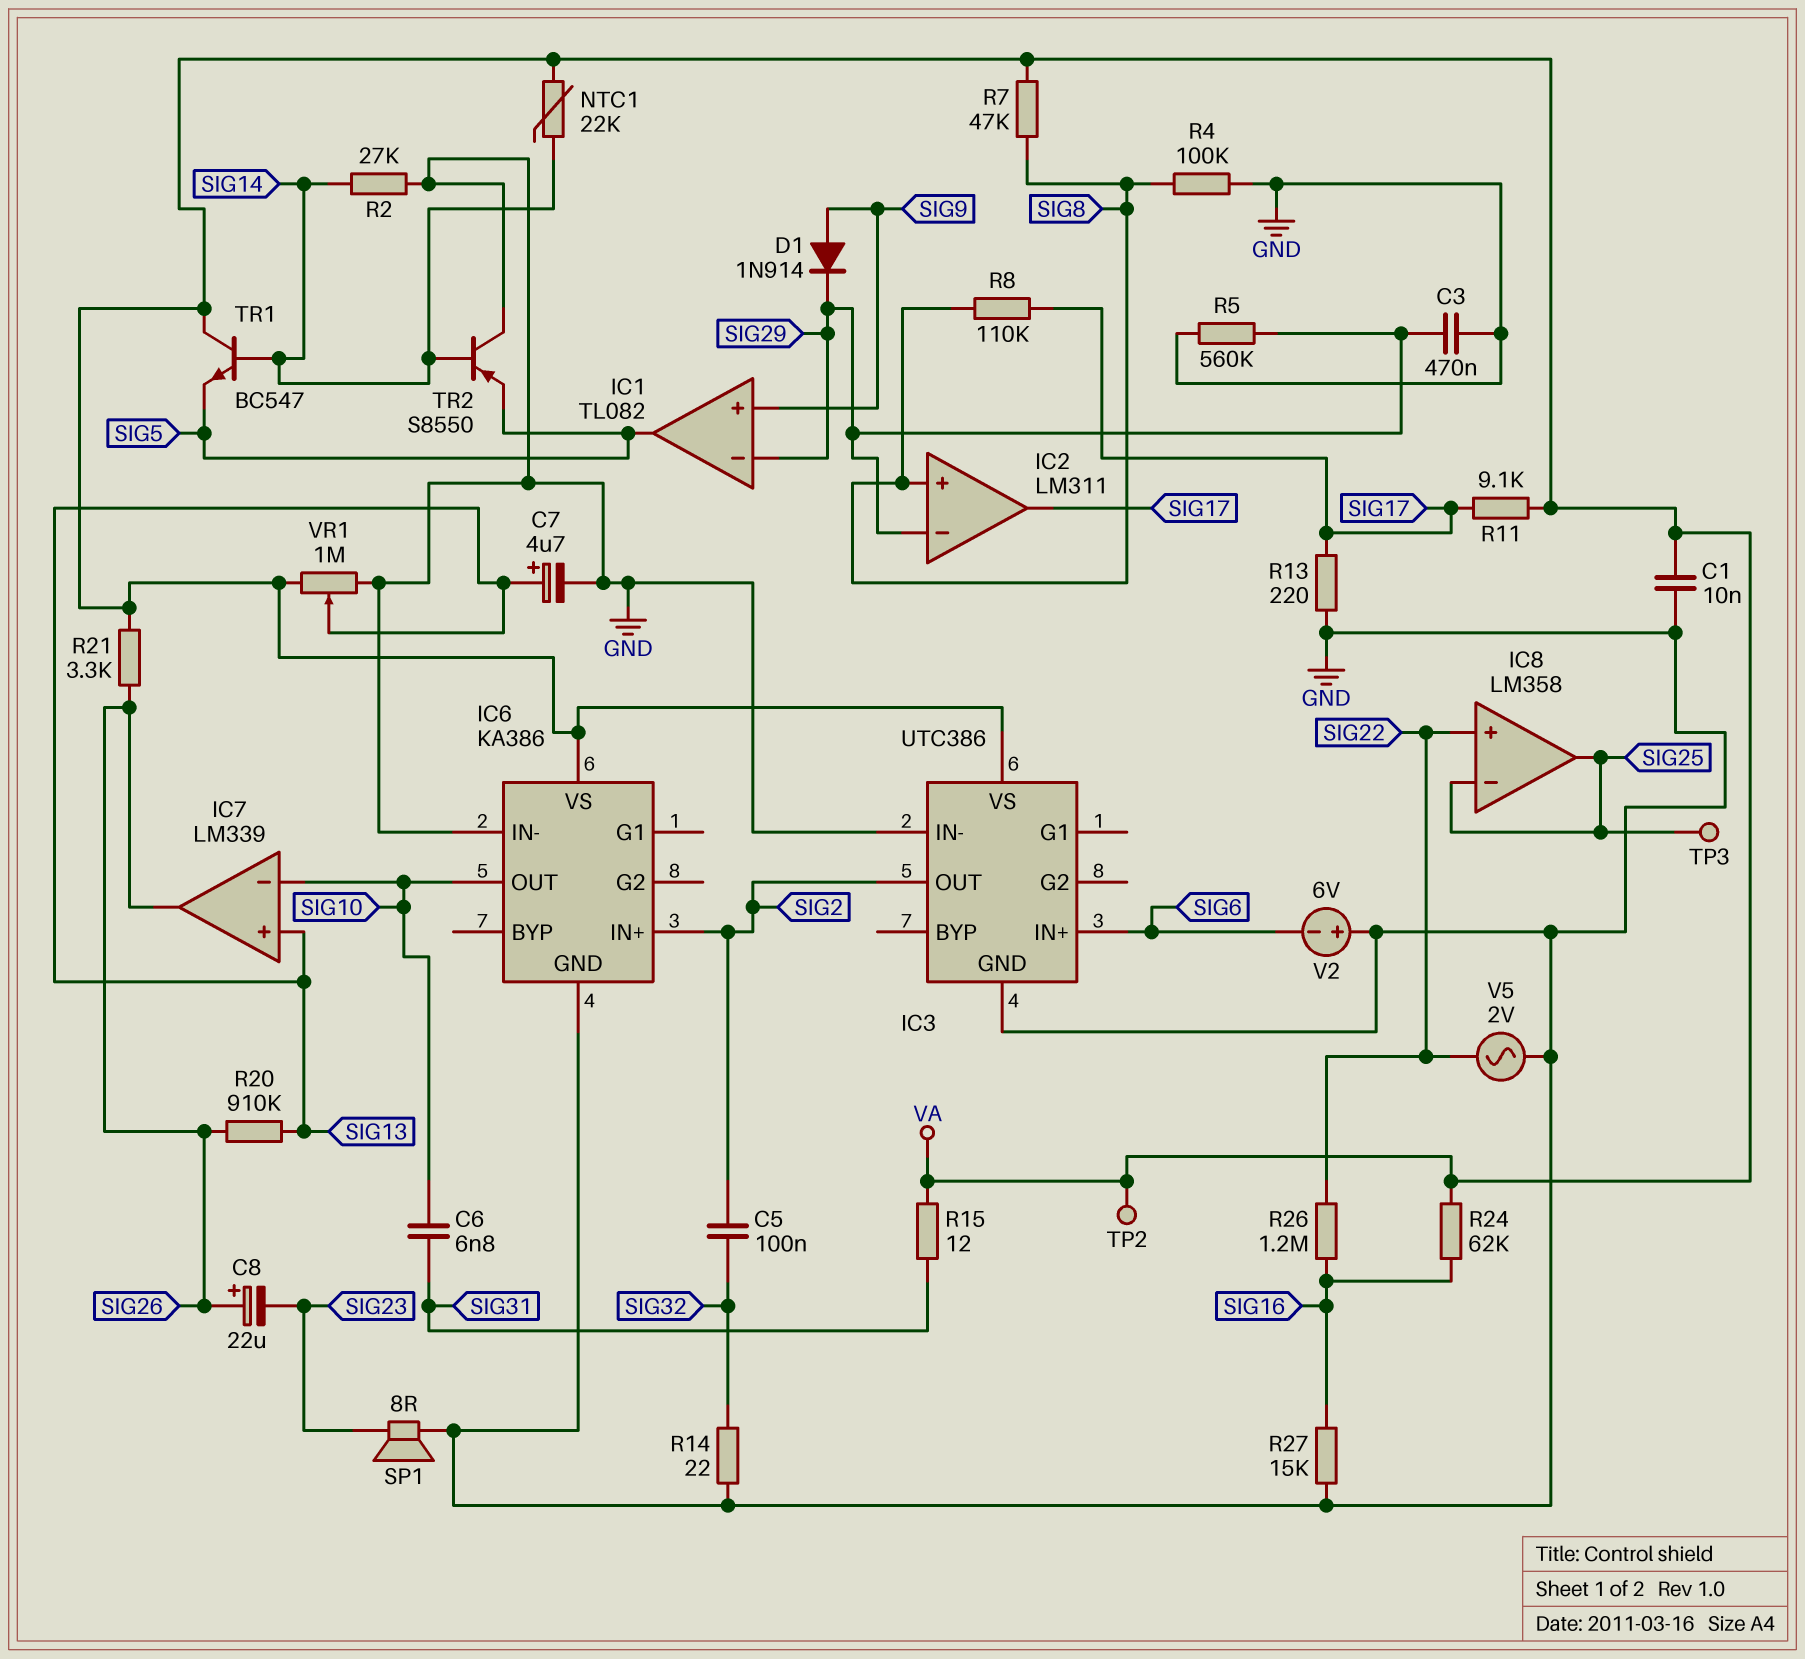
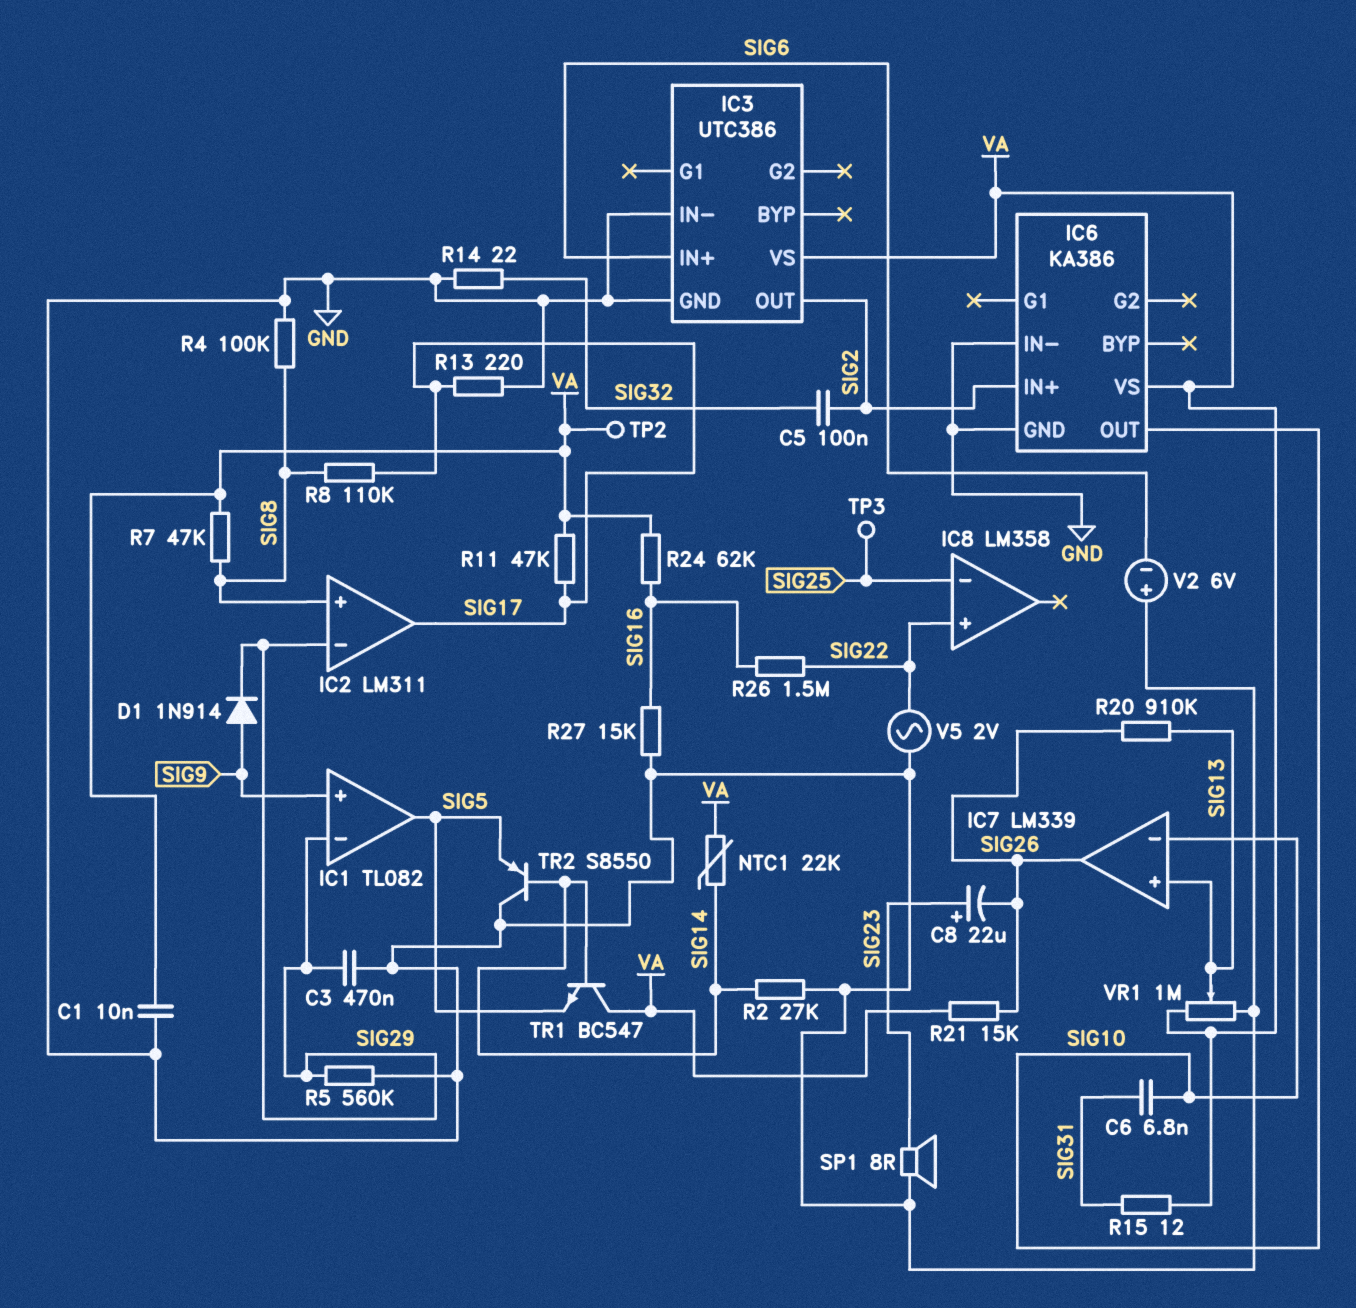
C7: 4.7uF (plus SIG13, minus GND) -> none
C8: 22uF (plus SIG26, minus SIG23) -> 22uF (plus SIG23, minus SIG26)
IC8 pin out: SIG25 -> none
R11: 9.1k (SIG17, VA) -> 47k (SIG17, VA)
R21: 3.3k (SIG26, VA) -> 15k (SIG26, VA)
R26: 1.2M (SIG16, SIG22) -> 1.5M (SIG16, SIG22)

